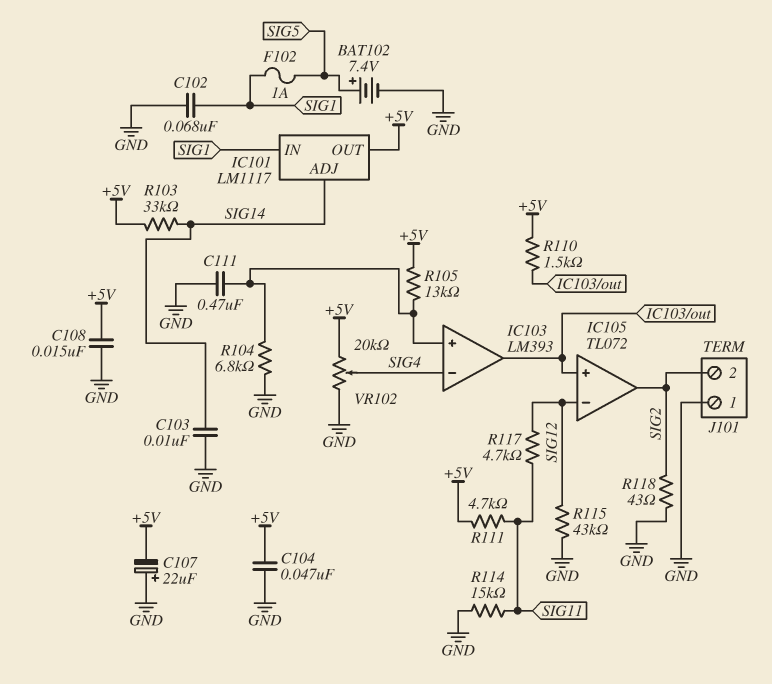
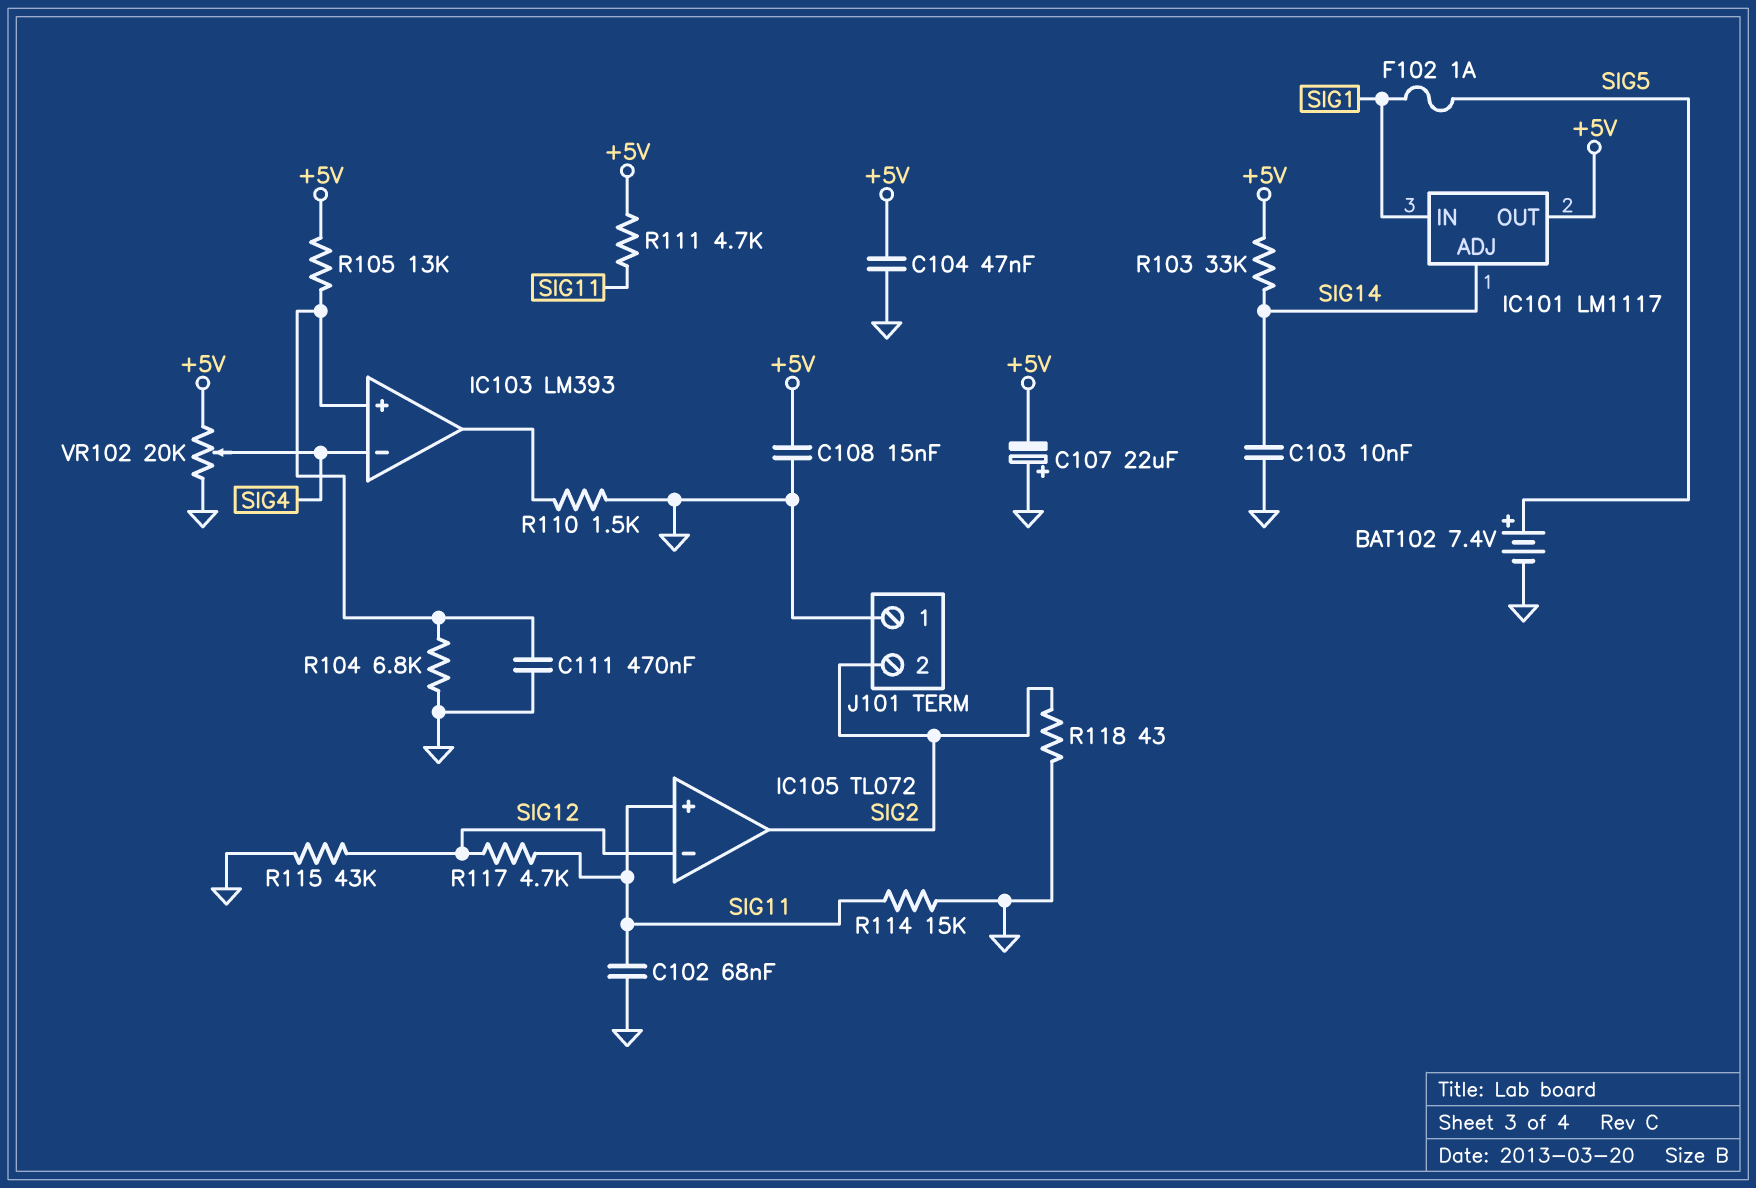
C102: 68nF (GND, SIG1) -> 68nF (GND, SIG11)
IC105 pin in+: IC103/out -> SIG11
R110: 1.5k (+5V, IC103/out) -> 1.5k (GND, IC103/out)

